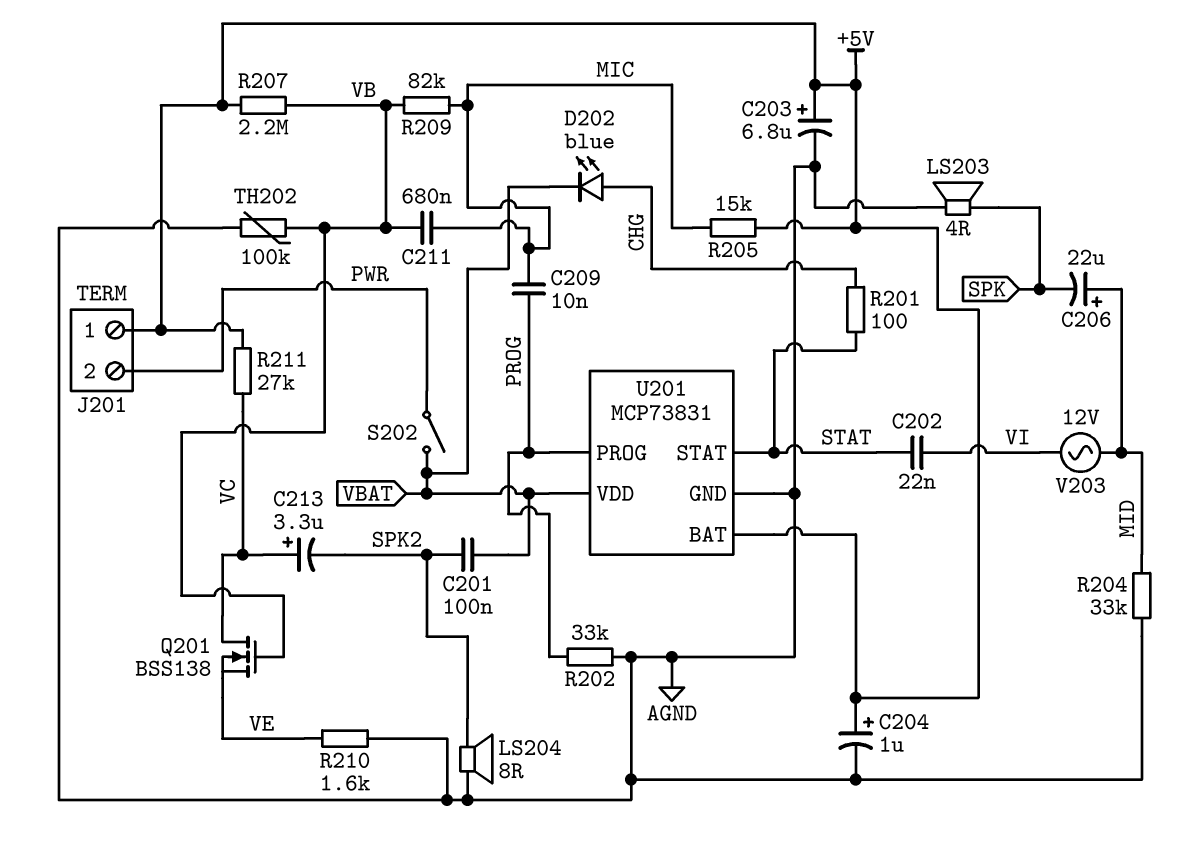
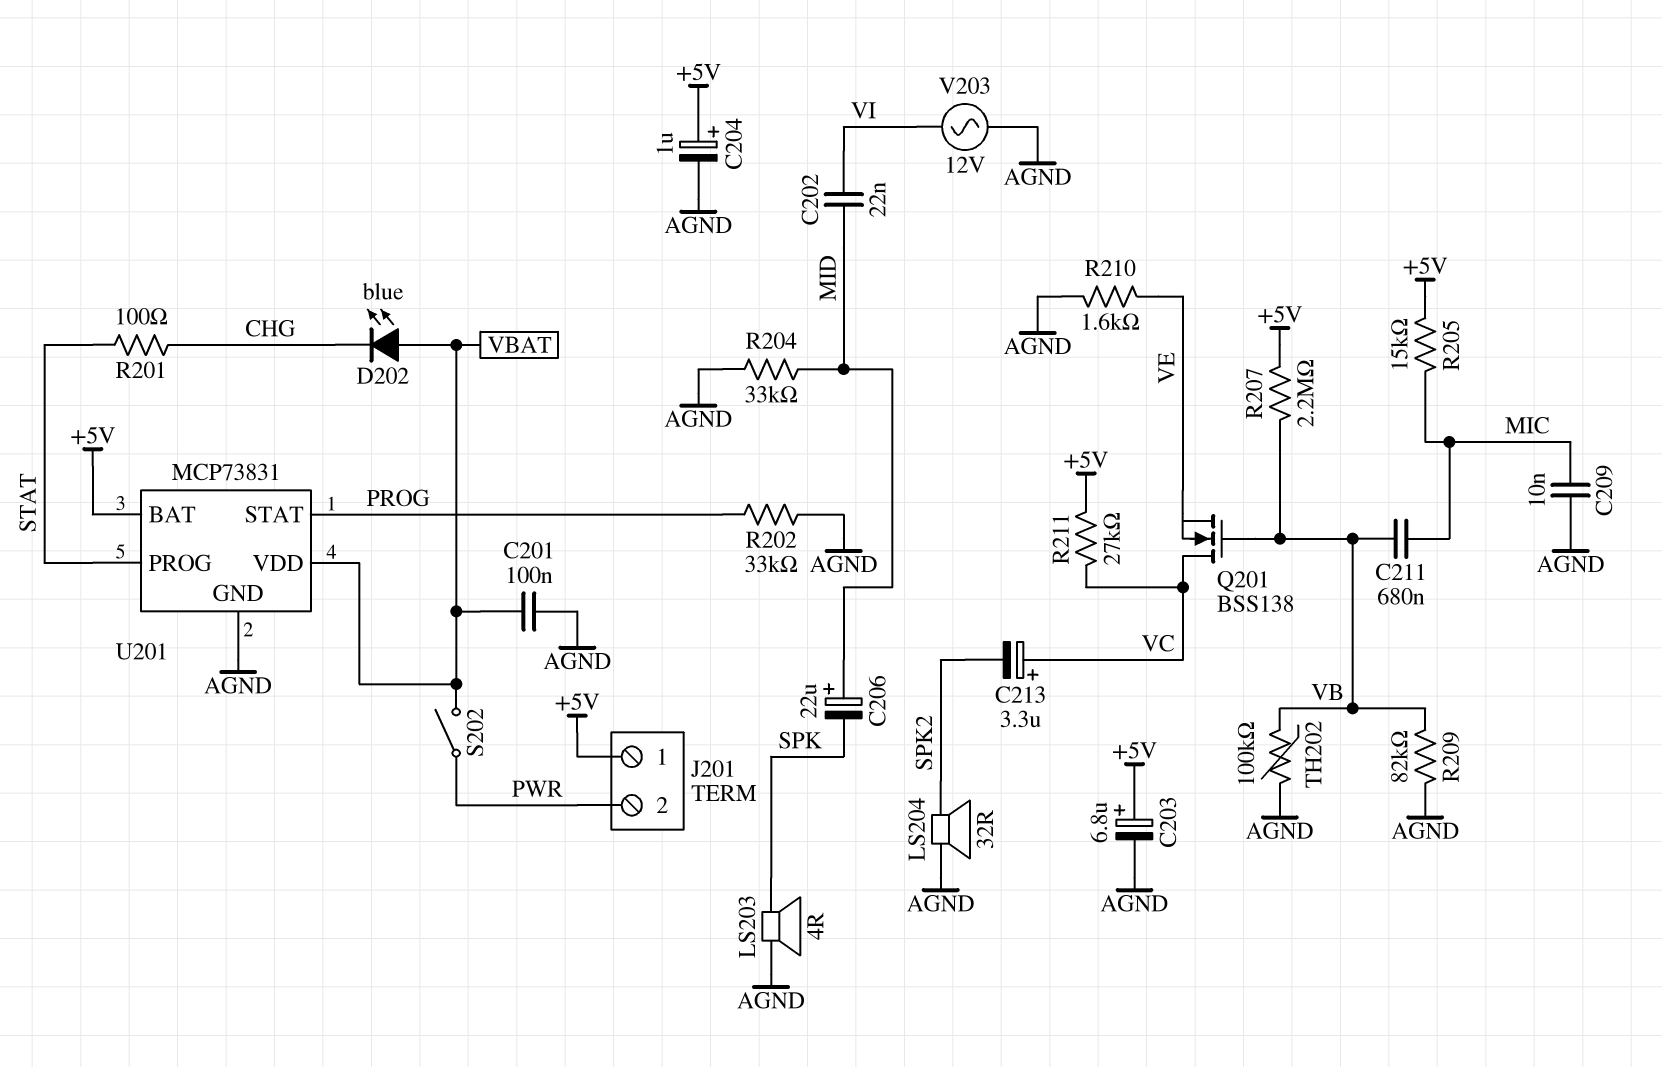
C201: 100nF (SPK2, VBAT) -> 100nF (AGND, VBAT)
C202: 22nF (STAT, VI) -> 22nF (MID, VI)
C209: 10nF (MIC, PROG) -> 10nF (AGND, MIC)
D202: LED blue (A CHG, K VBAT) -> LED blue (A VBAT, K CHG)
LS204: speaker 8R (AGND, SPK2) -> speaker 32R (AGND, SPK2)
R209: 82k (MIC, VB) -> 82k (AGND, VB)
U201 pin PROG: PROG -> STAT
U201 pin STAT: STAT -> PROG
V203: AC 12V (MID, VI) -> AC 12V (AGND, VI)

